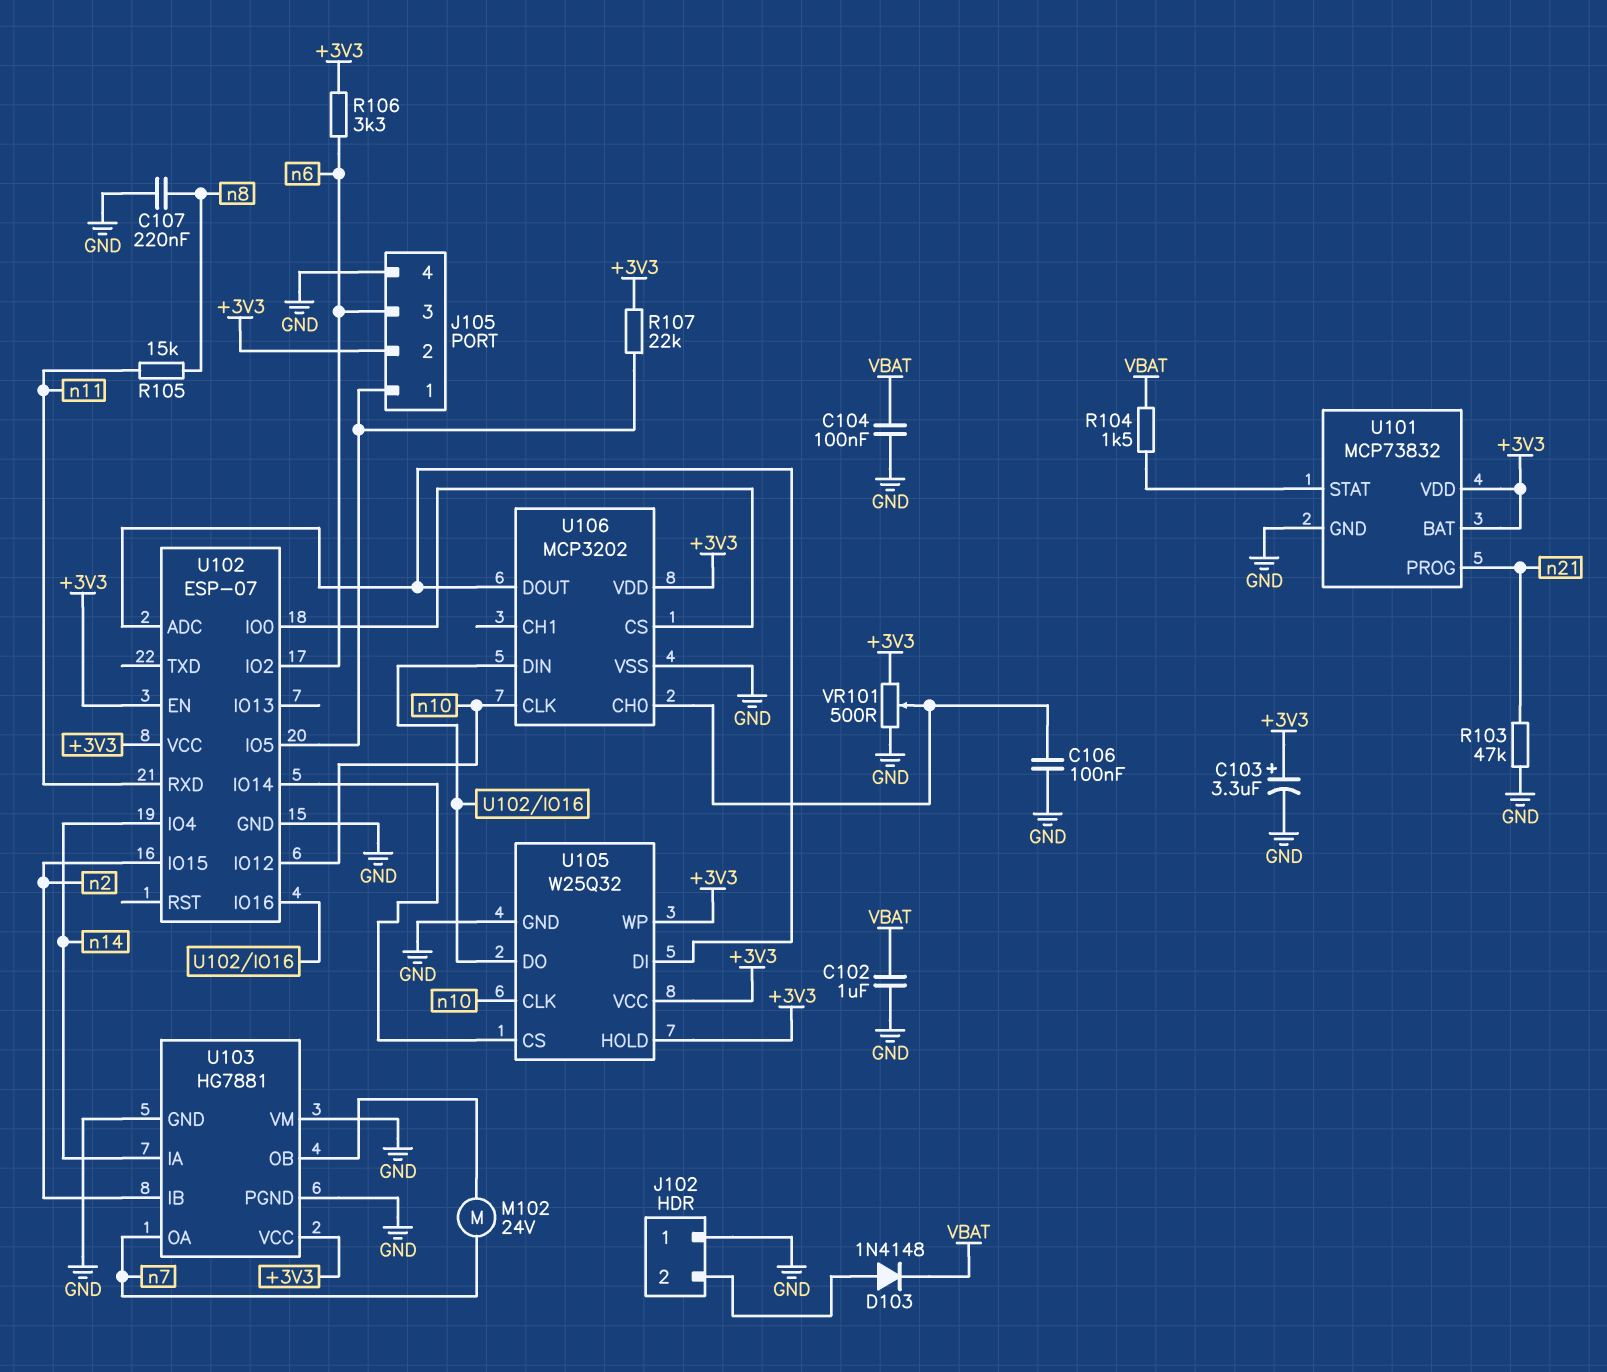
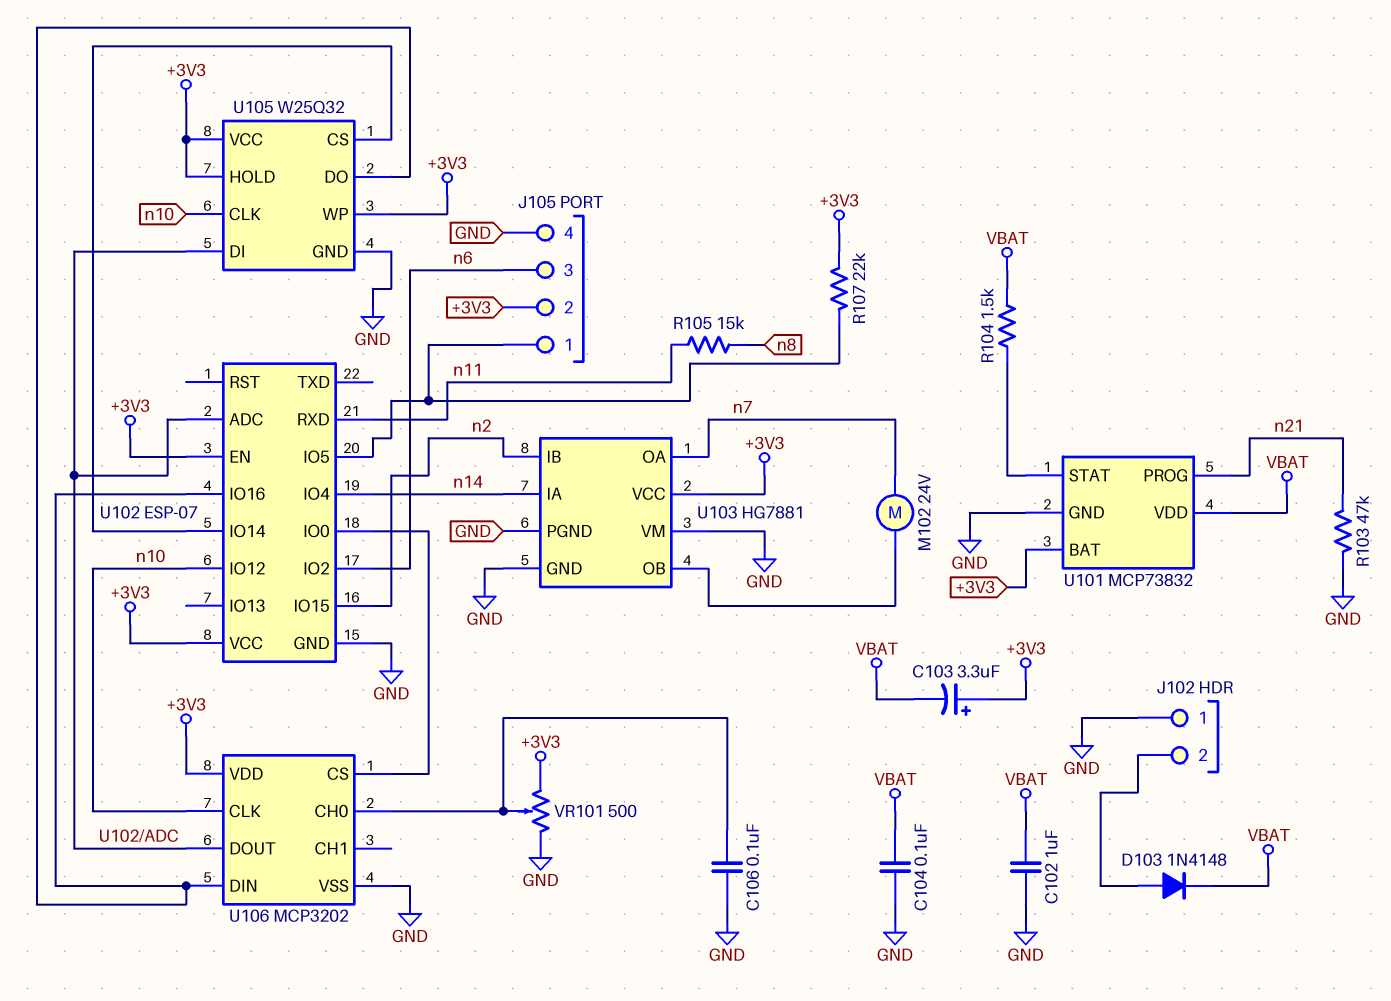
C103: 3.3uF (plus +3V3, minus GND) -> 3.3uF (plus +3V3, minus VBAT)
C107: 220nF (GND, n8) -> none
R106: 3.3k (+3V3, n6) -> none
U101 pin VDD: +3V3 -> VBAT

